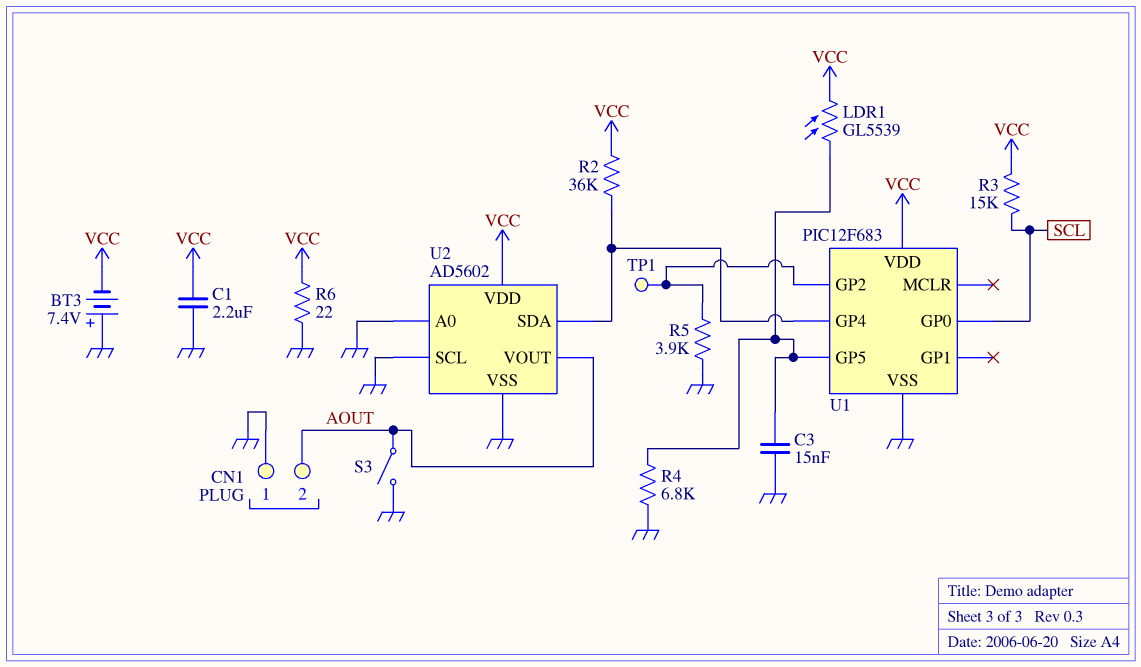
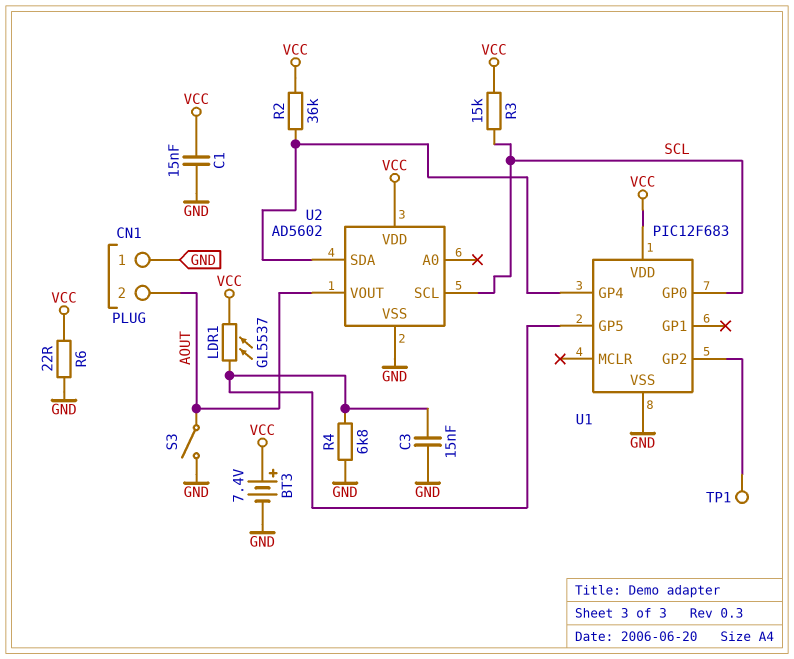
BT3: 7.4V (plus GND, minus VCC) -> 7.4V (plus VCC, minus GND)
C1: 2.2uF (GND, VCC) -> 15nF (GND, VCC)
LDR1: GL5539 (U1/GP5, VCC) -> GL5537 (U1/GP5, VCC)
R5: 3.9k (GND, U1/GP2) -> none
U2 pin A0: GND -> none
U2 pin SCL: GND -> SCL

